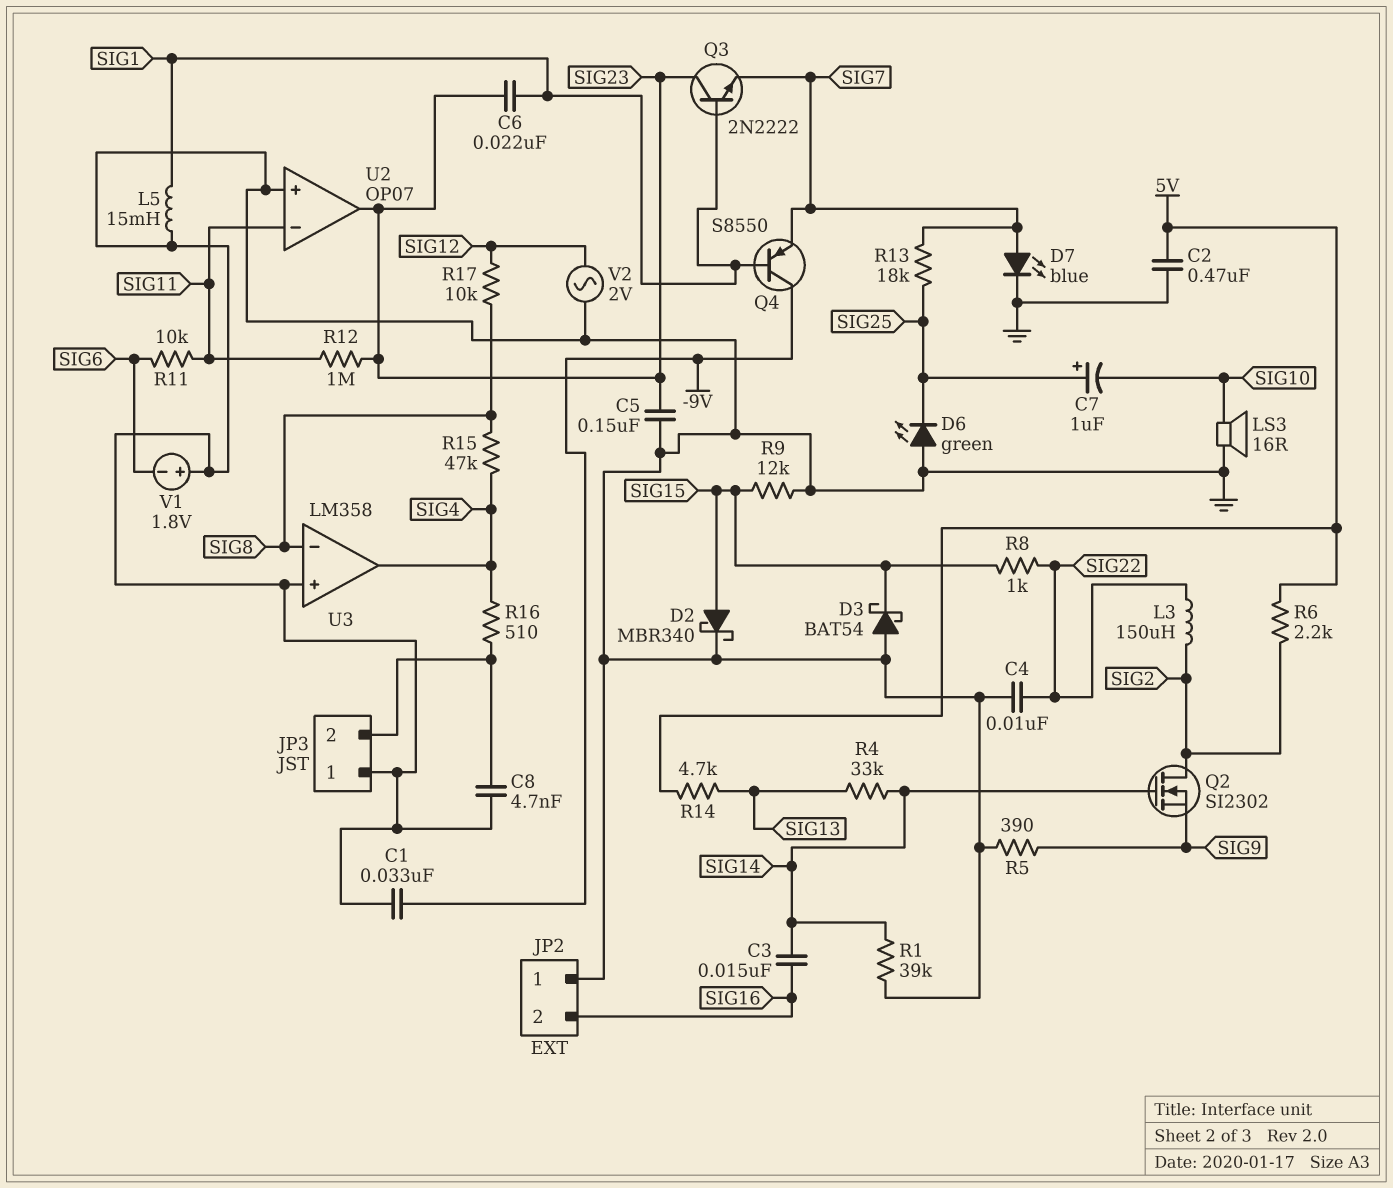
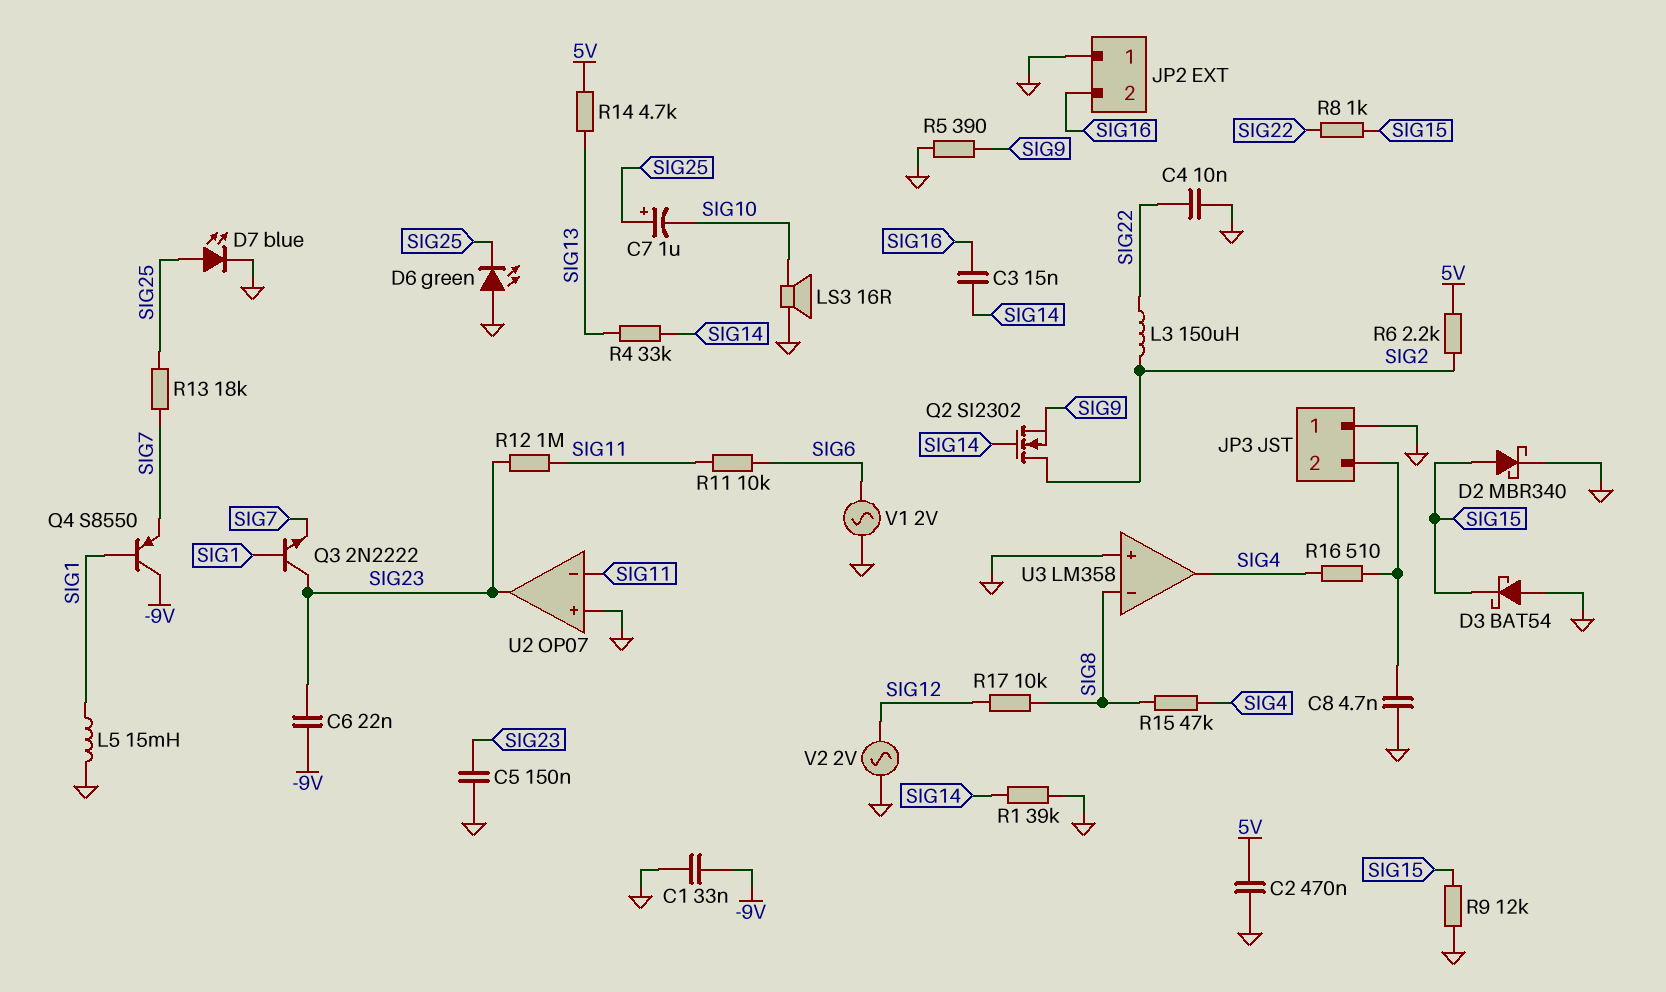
C6: 22nF (SIG1, SIG23) -> 22nF (-9V, SIG23)
D7: LED blue (A SIG7, K GND) -> LED blue (A SIG25, K GND)
V1: 1.8V (plus GND, minus SIG6) -> AC 2V (GND, SIG6)

